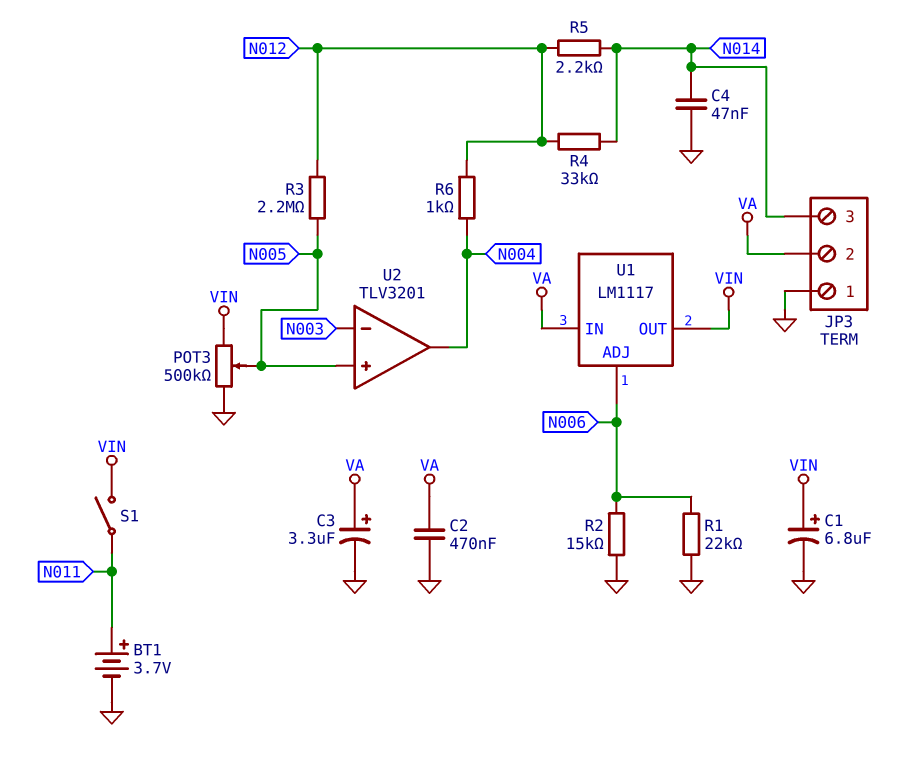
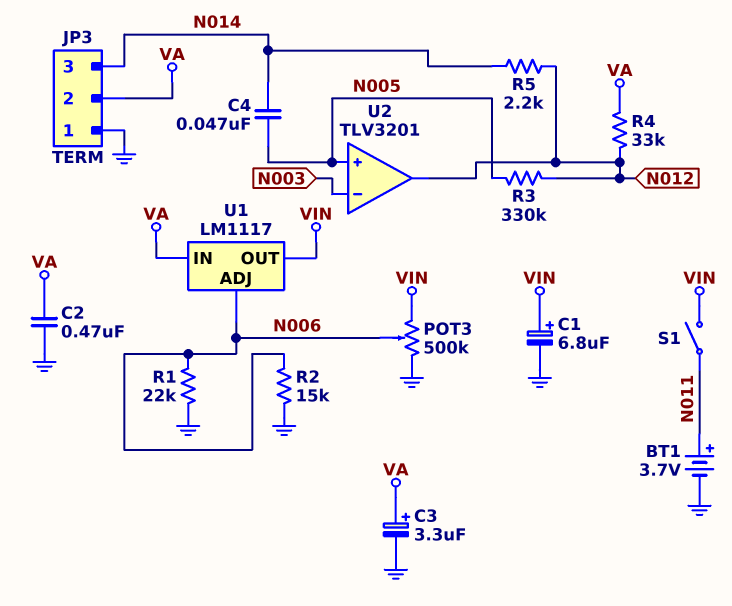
C4: 47nF (GND, N014) -> 47nF (N005, N014)
POT3: 500k (GND, VIN, wiper N005) -> 500k (GND, VIN, wiper N006)
R3: 2.2M (N005, N012) -> 330k (N005, N012)
R4: 33k (N012, N014) -> 33k (N012, VA)
R6: 1k (N004, N012) -> none
U2 pin out: N004 -> N012

